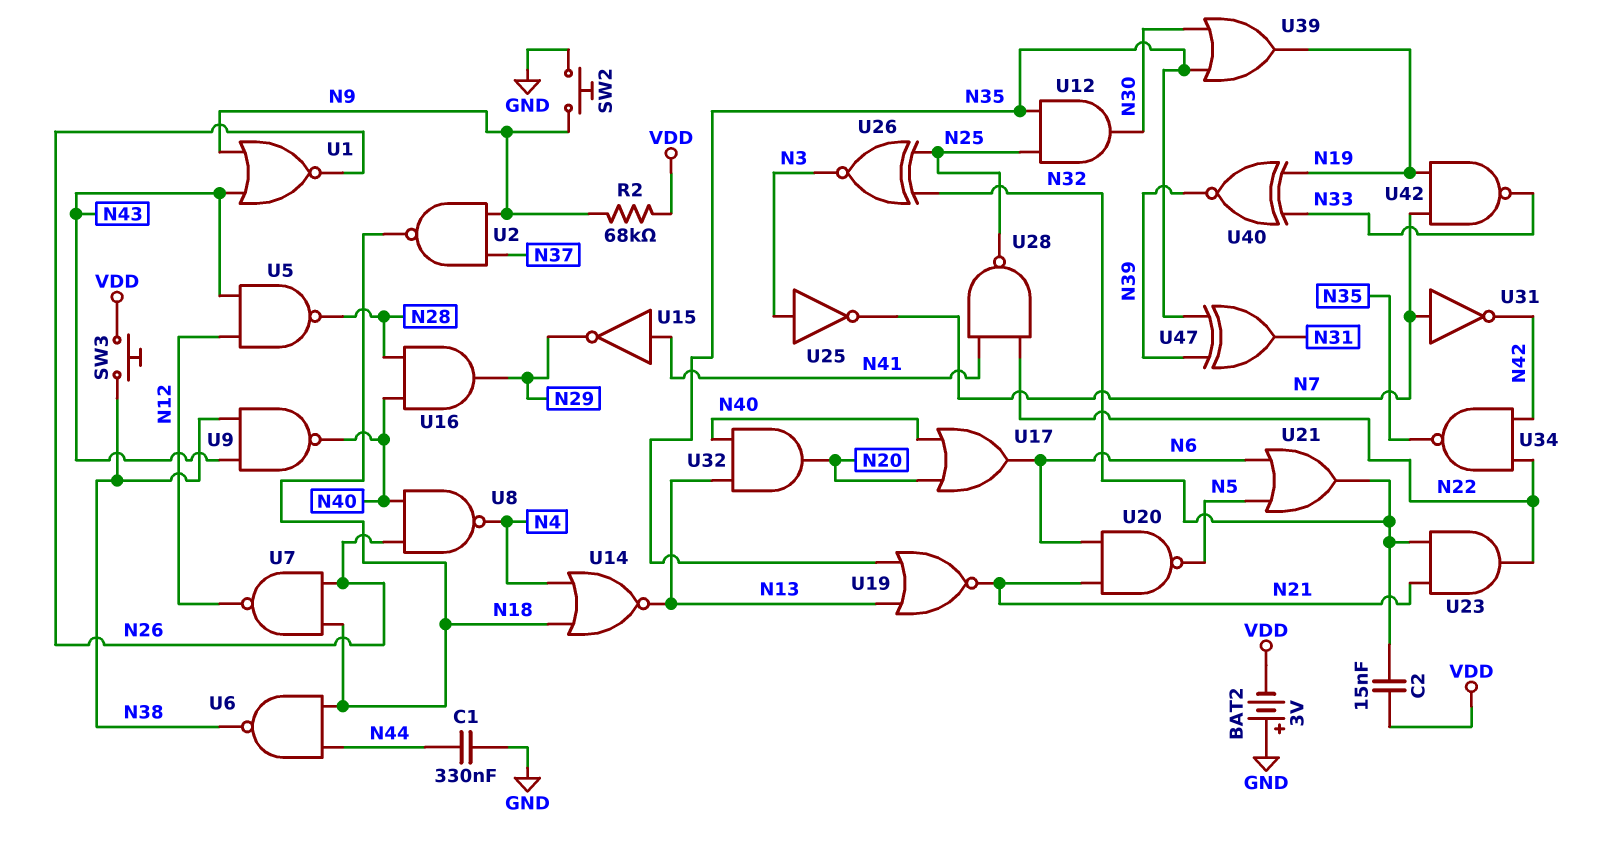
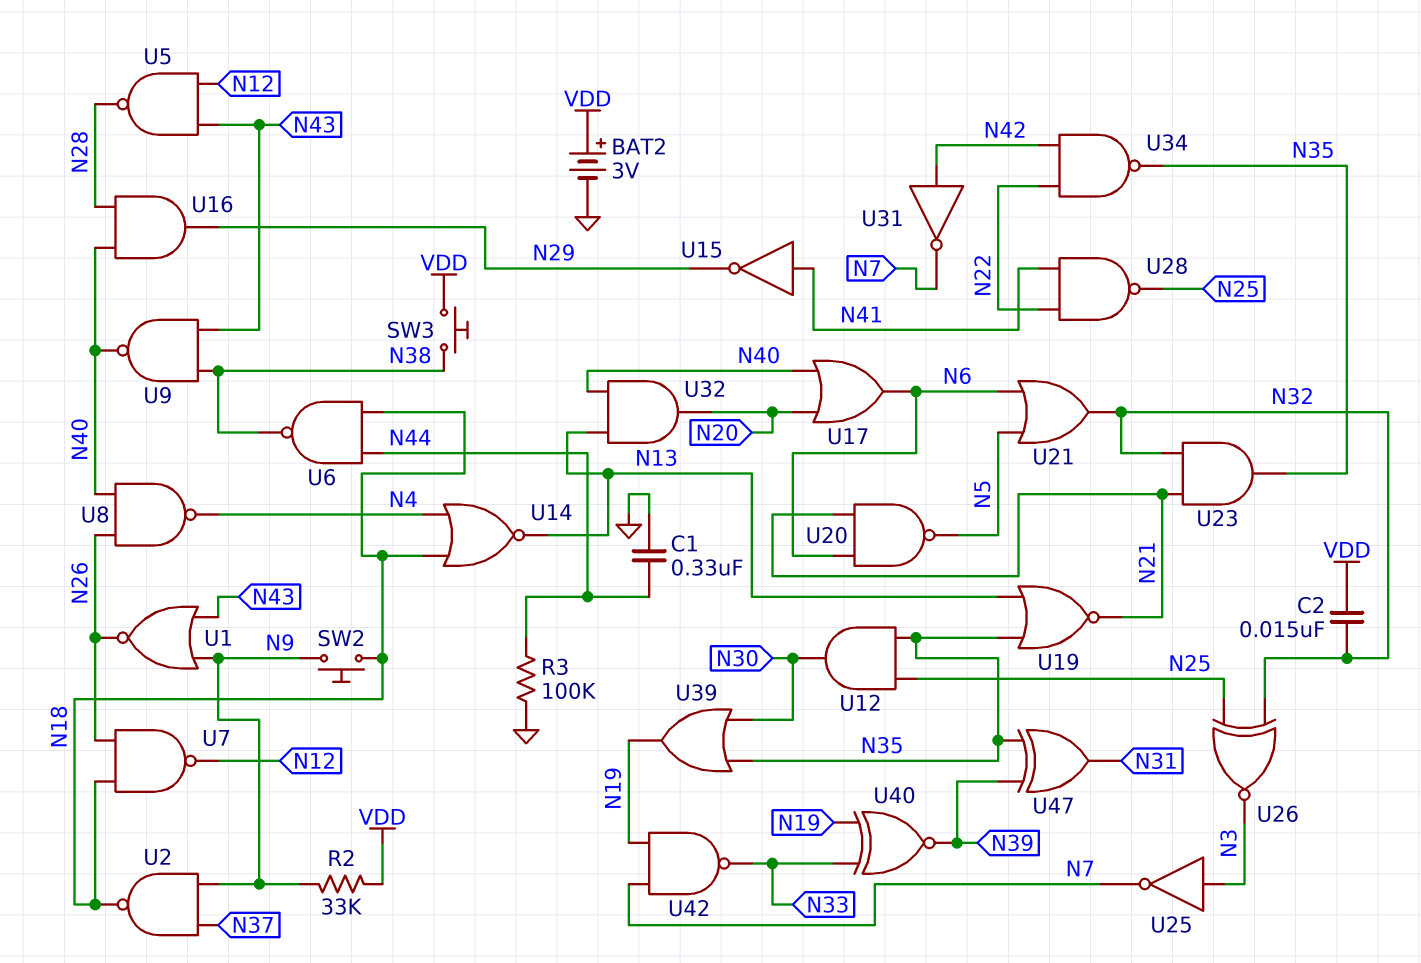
BAT2: 3V (plus GND, minus VDD) -> 3V (plus VDD, minus GND)
R2: 68k (N9, VDD) -> 33k (N9, VDD)
R3: none -> 100k (GND, N44)
SW2: button (GND, N9) -> button (N9, N18)
U23: AND (in N21, in N32, out N22) -> AND (in N21, in N32, out N35)
U31: NOT (in N7, out N42) -> NOT (in N42, out N7)

